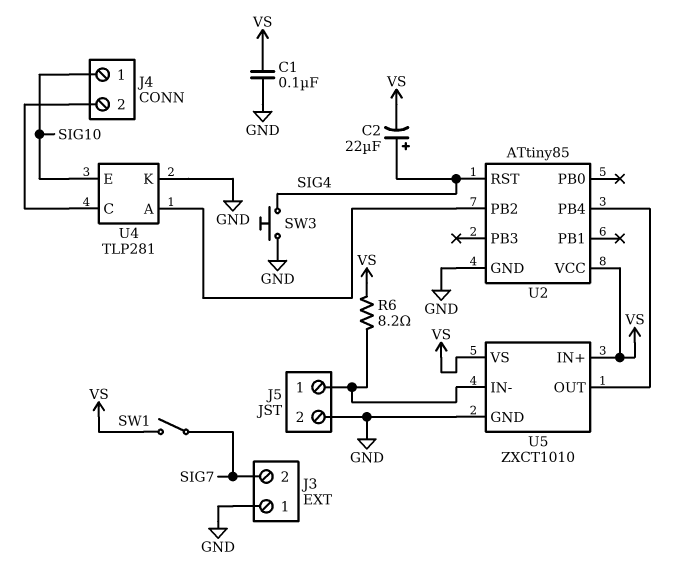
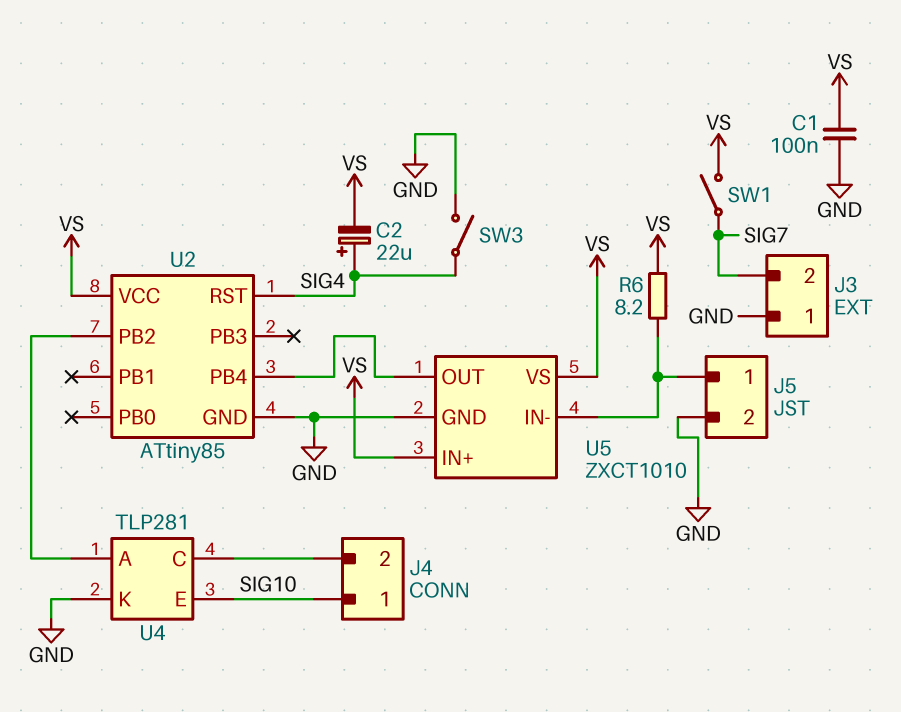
SW3: button (GND, SIG4) -> switch (GND, SIG4)

